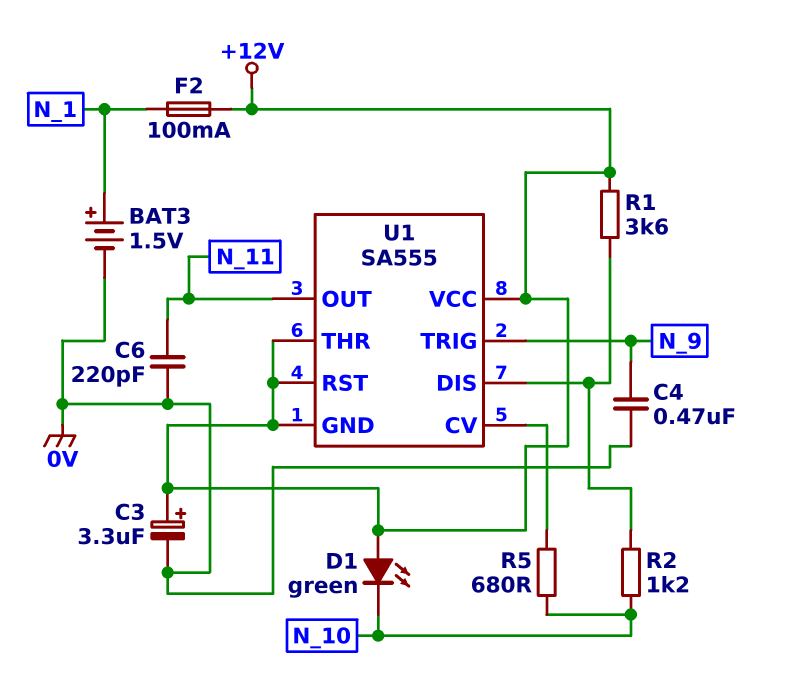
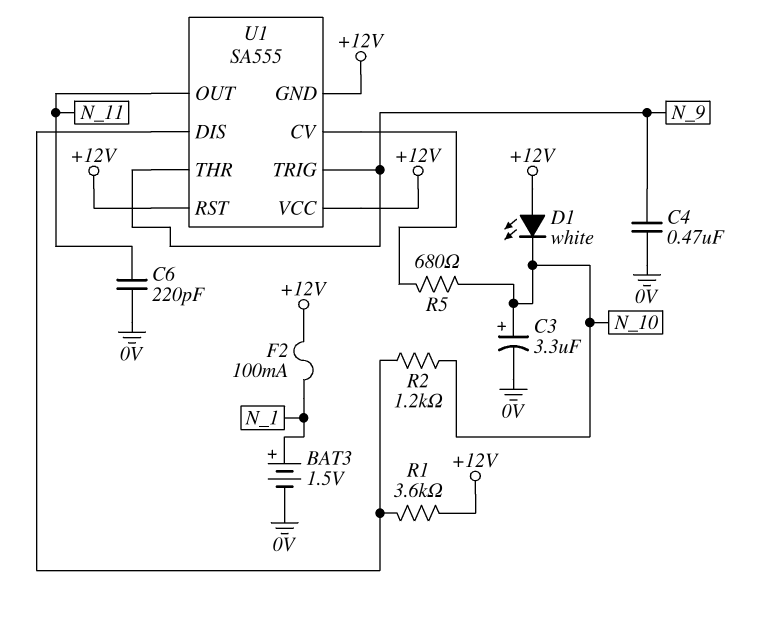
C3: 3.3uF (plus +12V, minus 0V) -> 3.3uF (plus N_10, minus 0V)
D1: LED green (A +12V, K N_10) -> LED white (A +12V, K N_10)
U1 pin THR: +12V -> N_9

